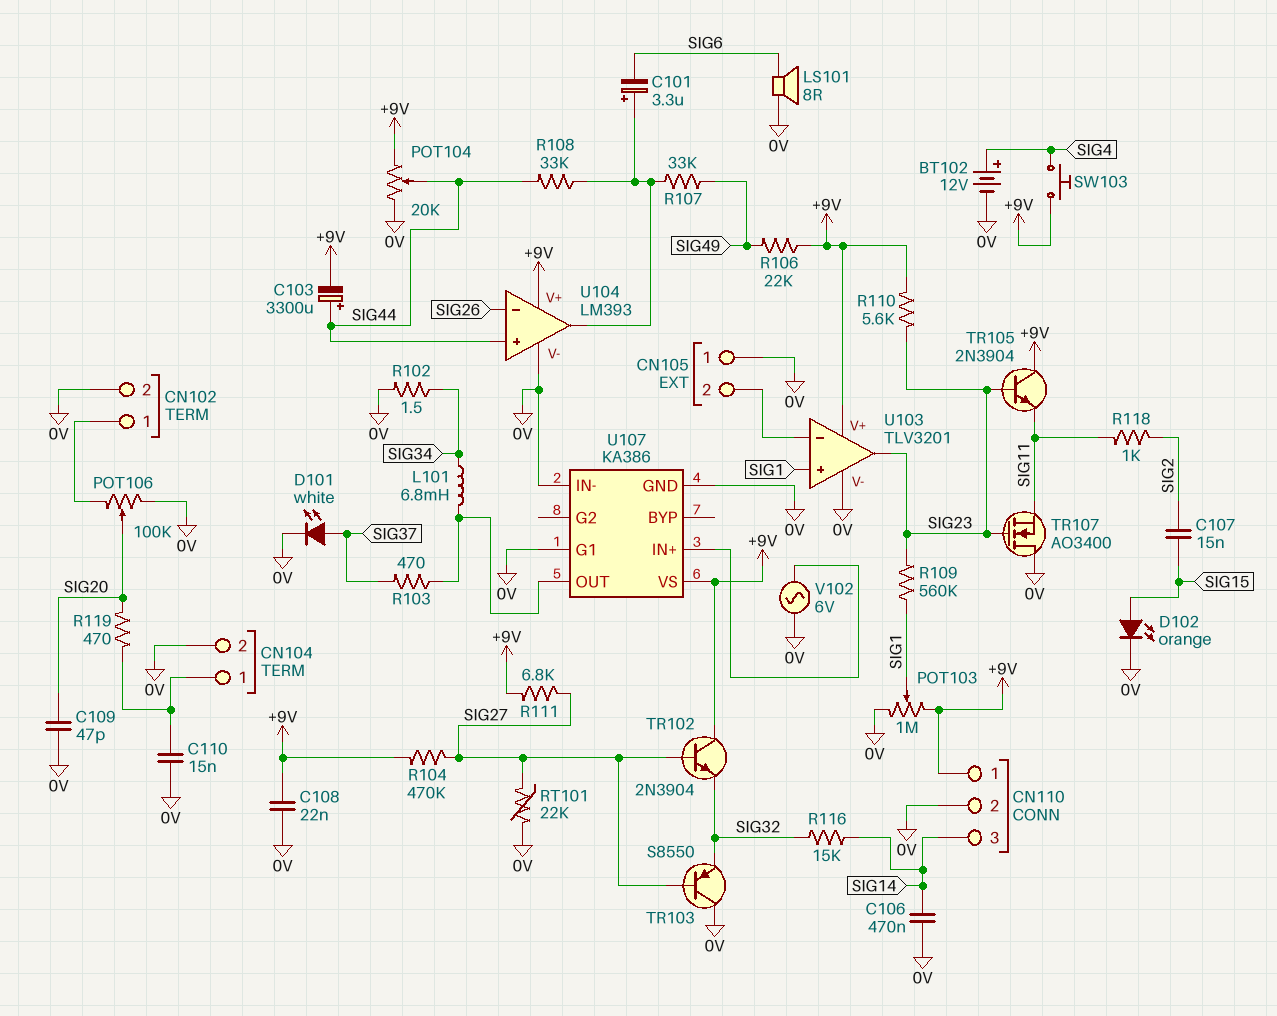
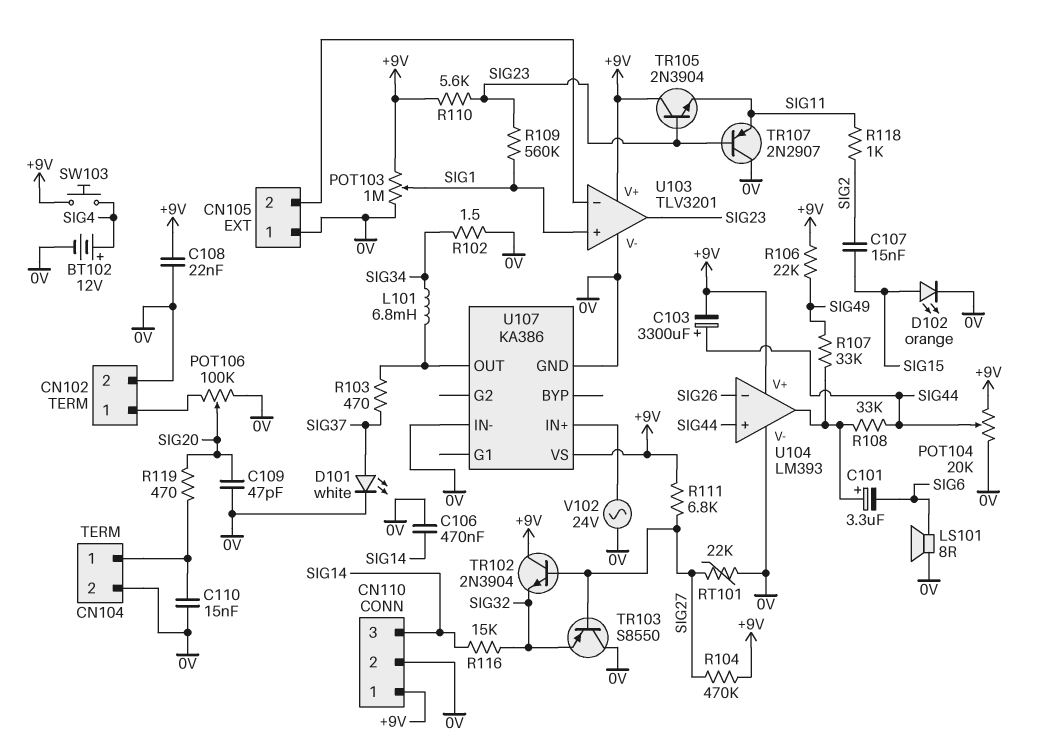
TR107: NMOS AO3400 (G SIG23, D 0V, S SIG11) -> PNP 2N2907 (B SIG23, C 0V, E SIG11)
U107 pin G1: 0V -> none
V102: AC 6V (0V, U107/IN+) -> AC 24V (0V, U107/IN+)

